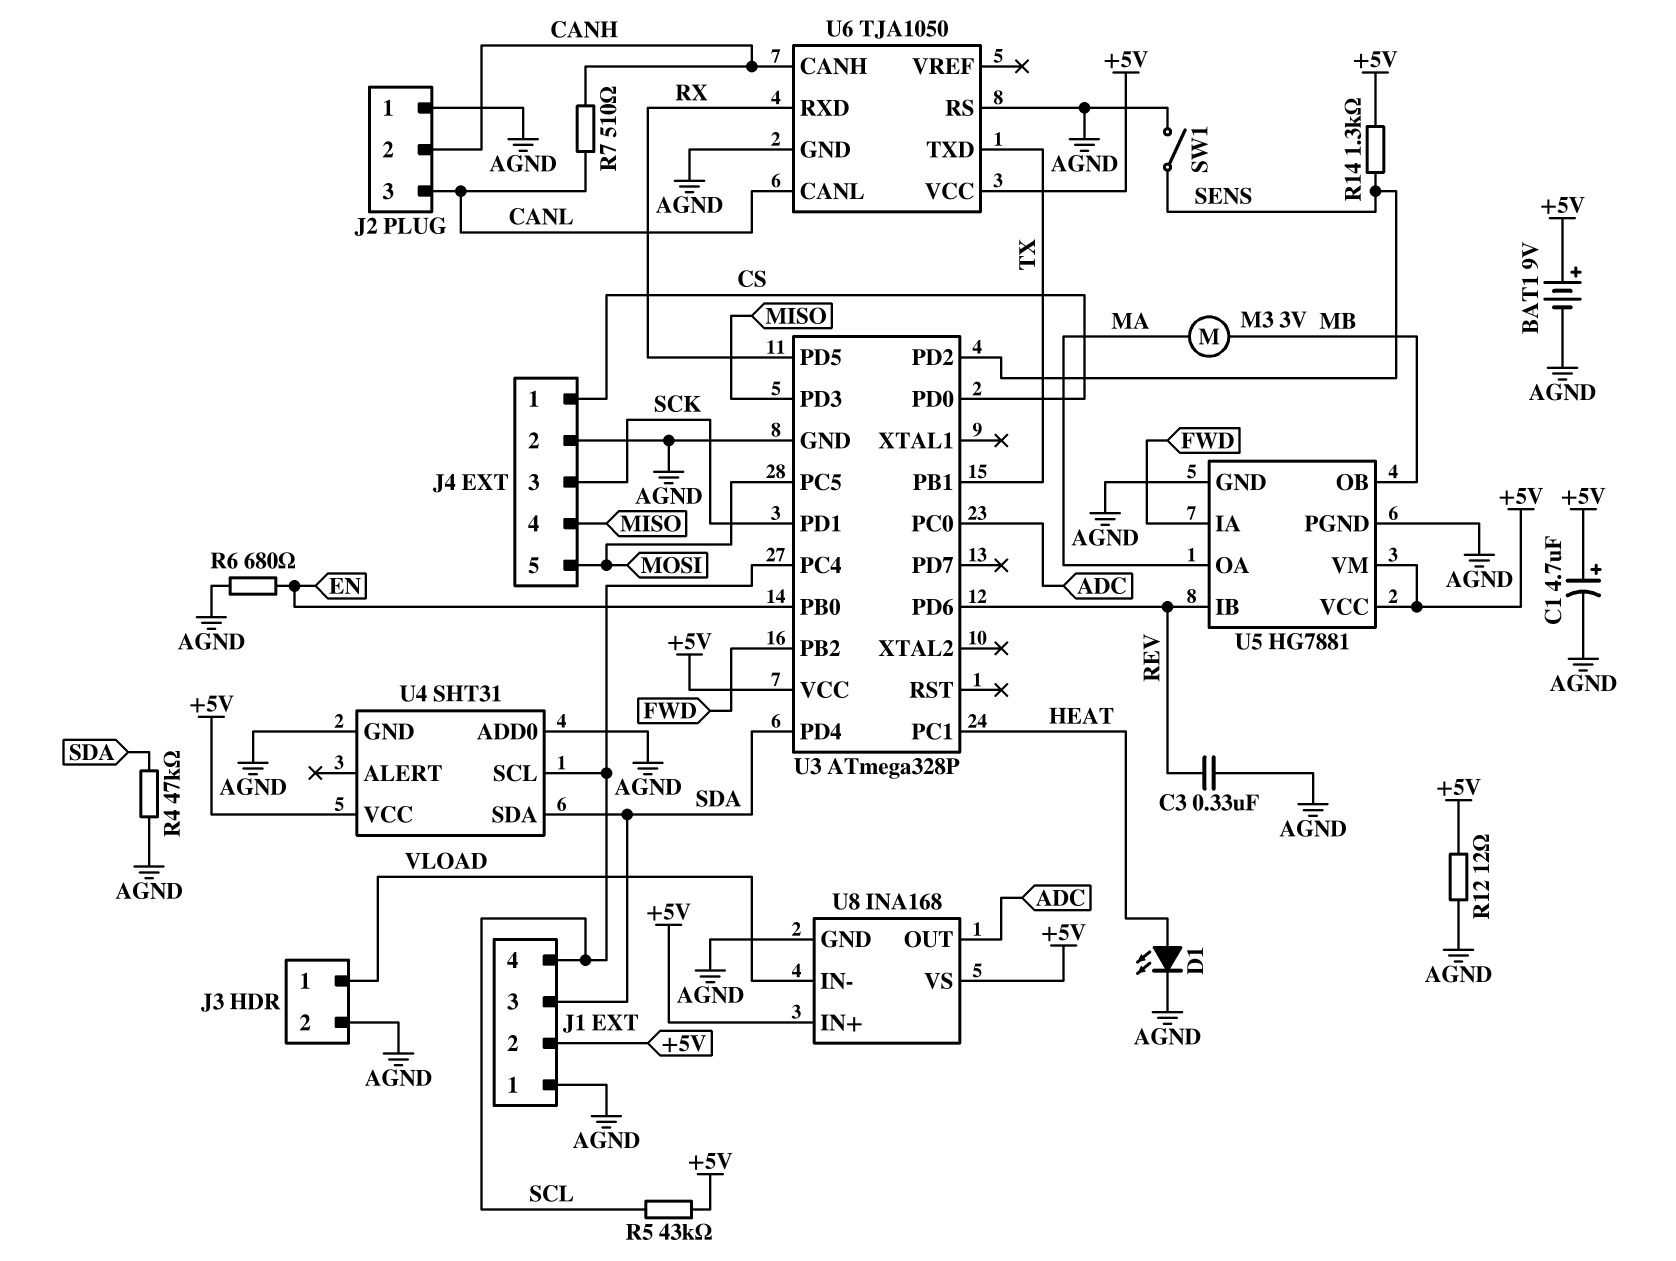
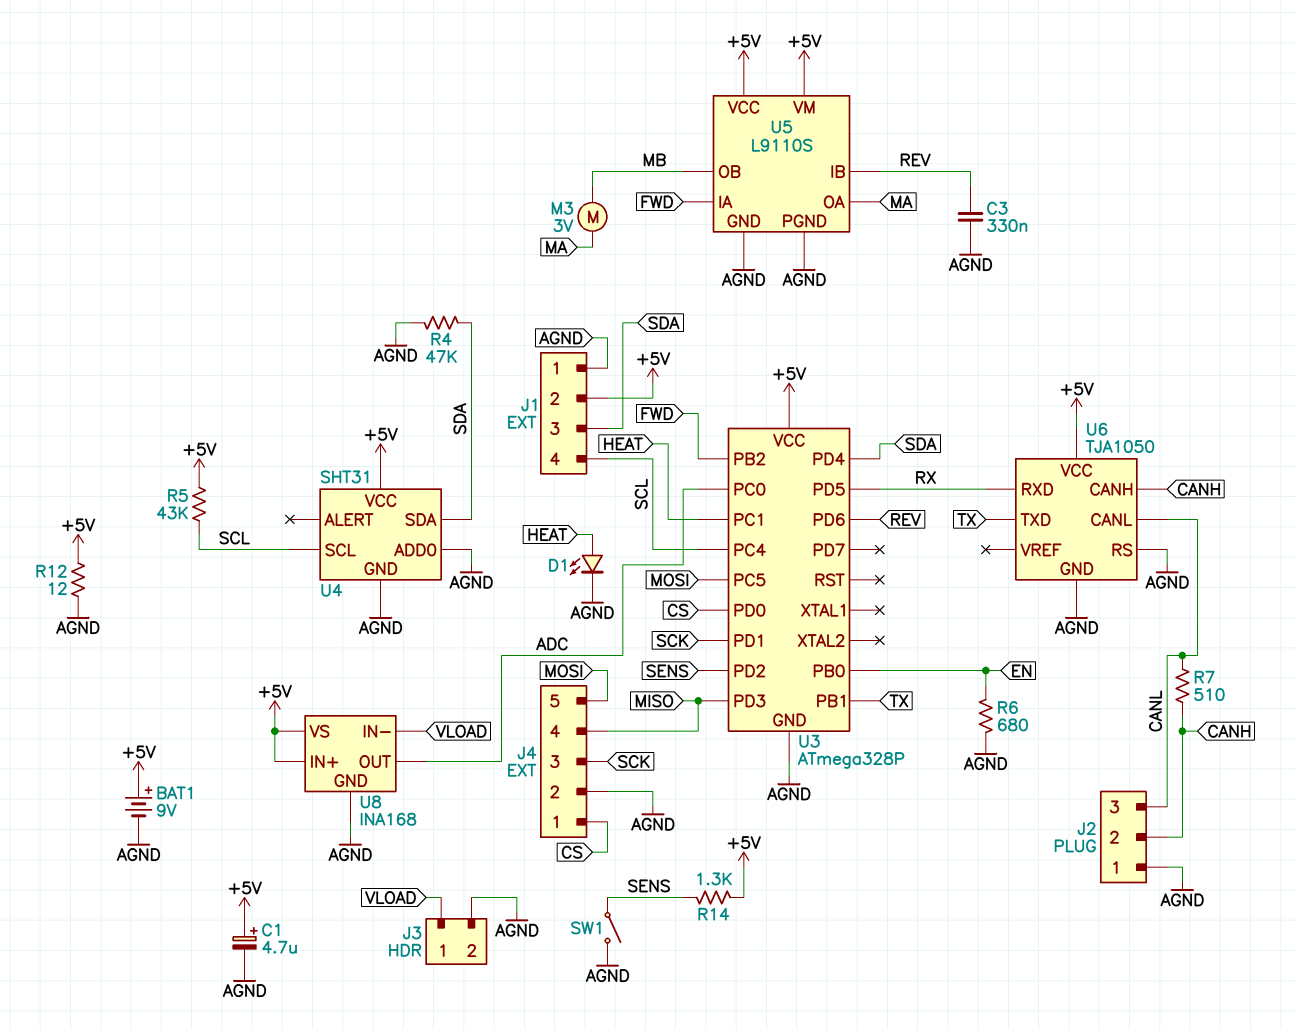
U5: HG7881 -> L9110S

